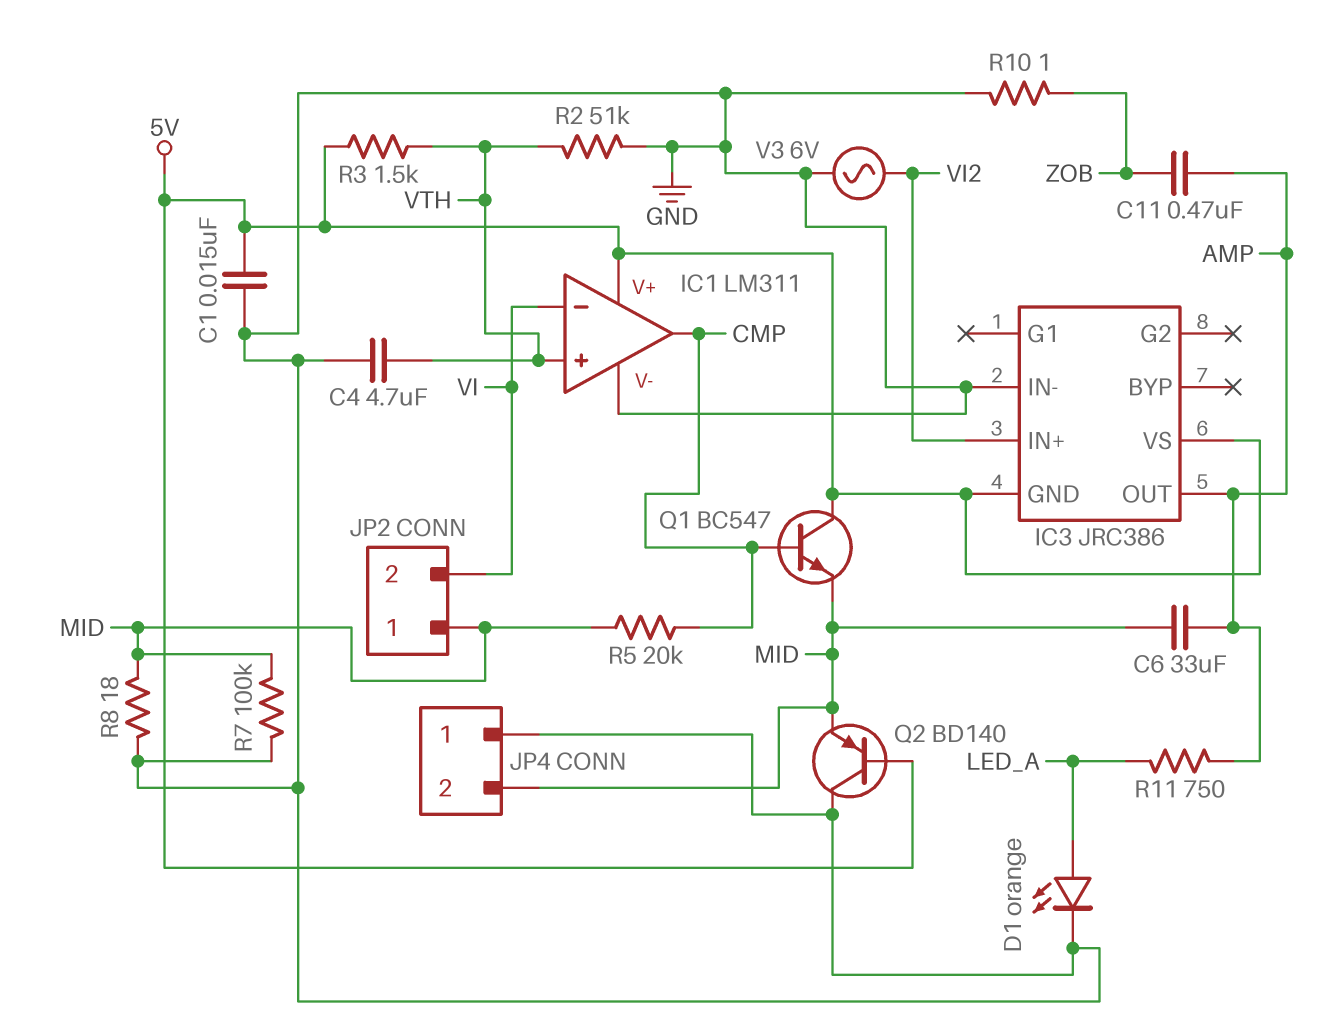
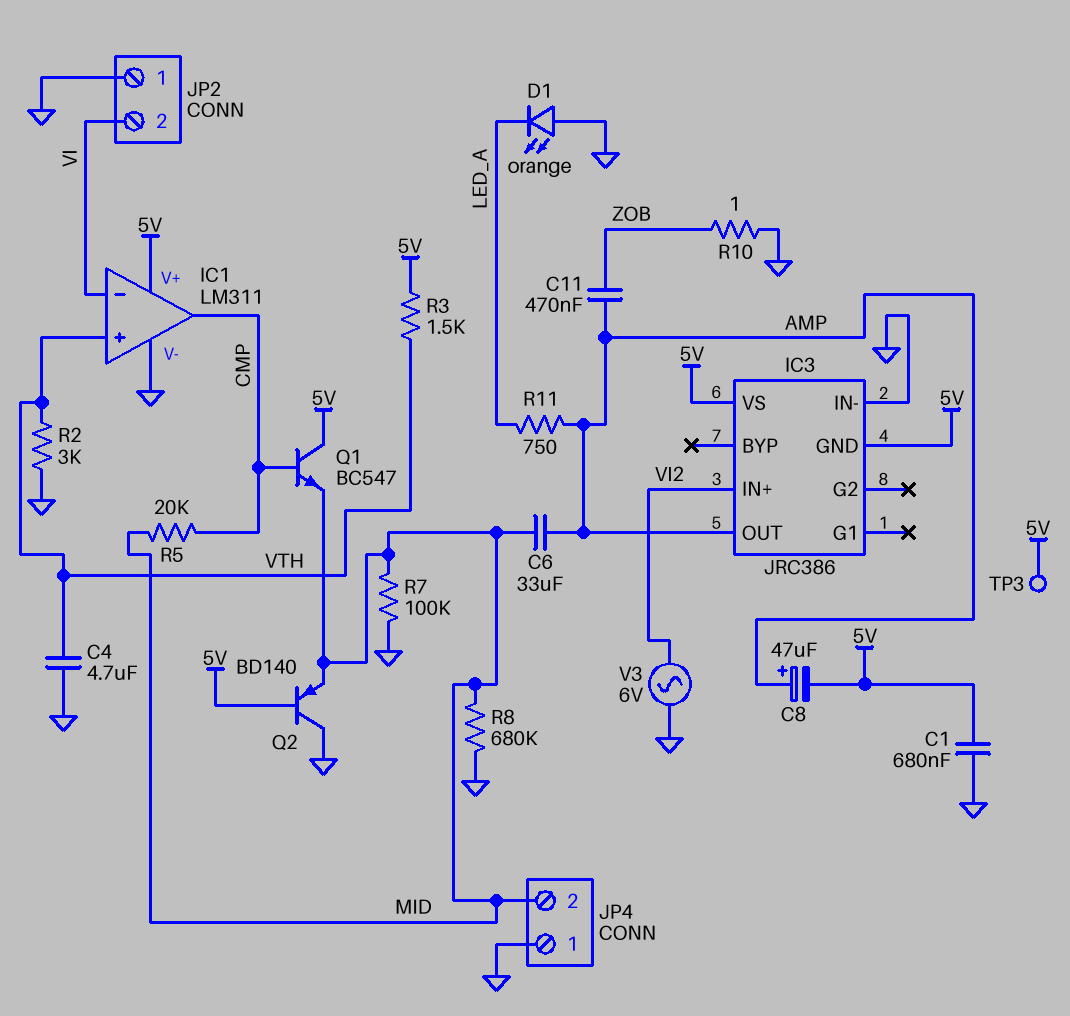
C1: 15nF (5V, GND) -> 680nF (5V, GND)
C8: none -> 47uF (plus AMP, minus 5V)
D1: LED orange (A LED_A, K GND) -> LED orange (A GND, K LED_A)
JP2 pin 1: MID -> GND
R2: 51k (GND, VTH) -> 3k (GND, VTH)
R8: 18 (GND, MID) -> 680k (GND, MID)
TP3: none -> test point (5V)

